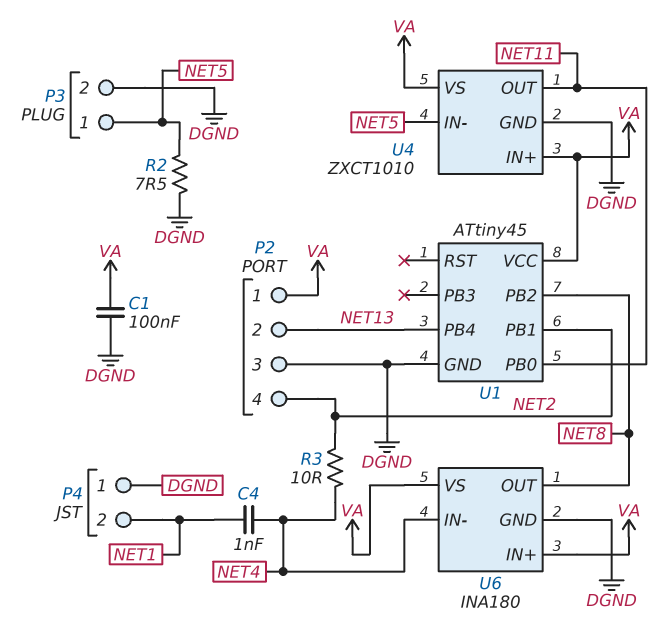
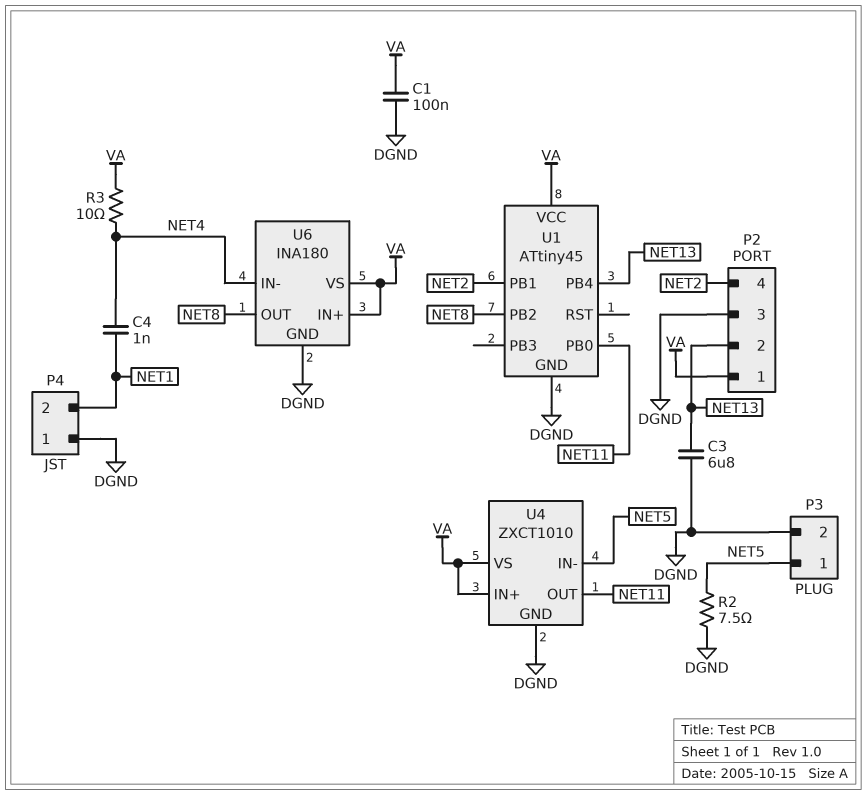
C3: none -> 6.8uF (DGND, NET13)
R3: 10 (NET2, NET4) -> 10 (NET4, VA)

